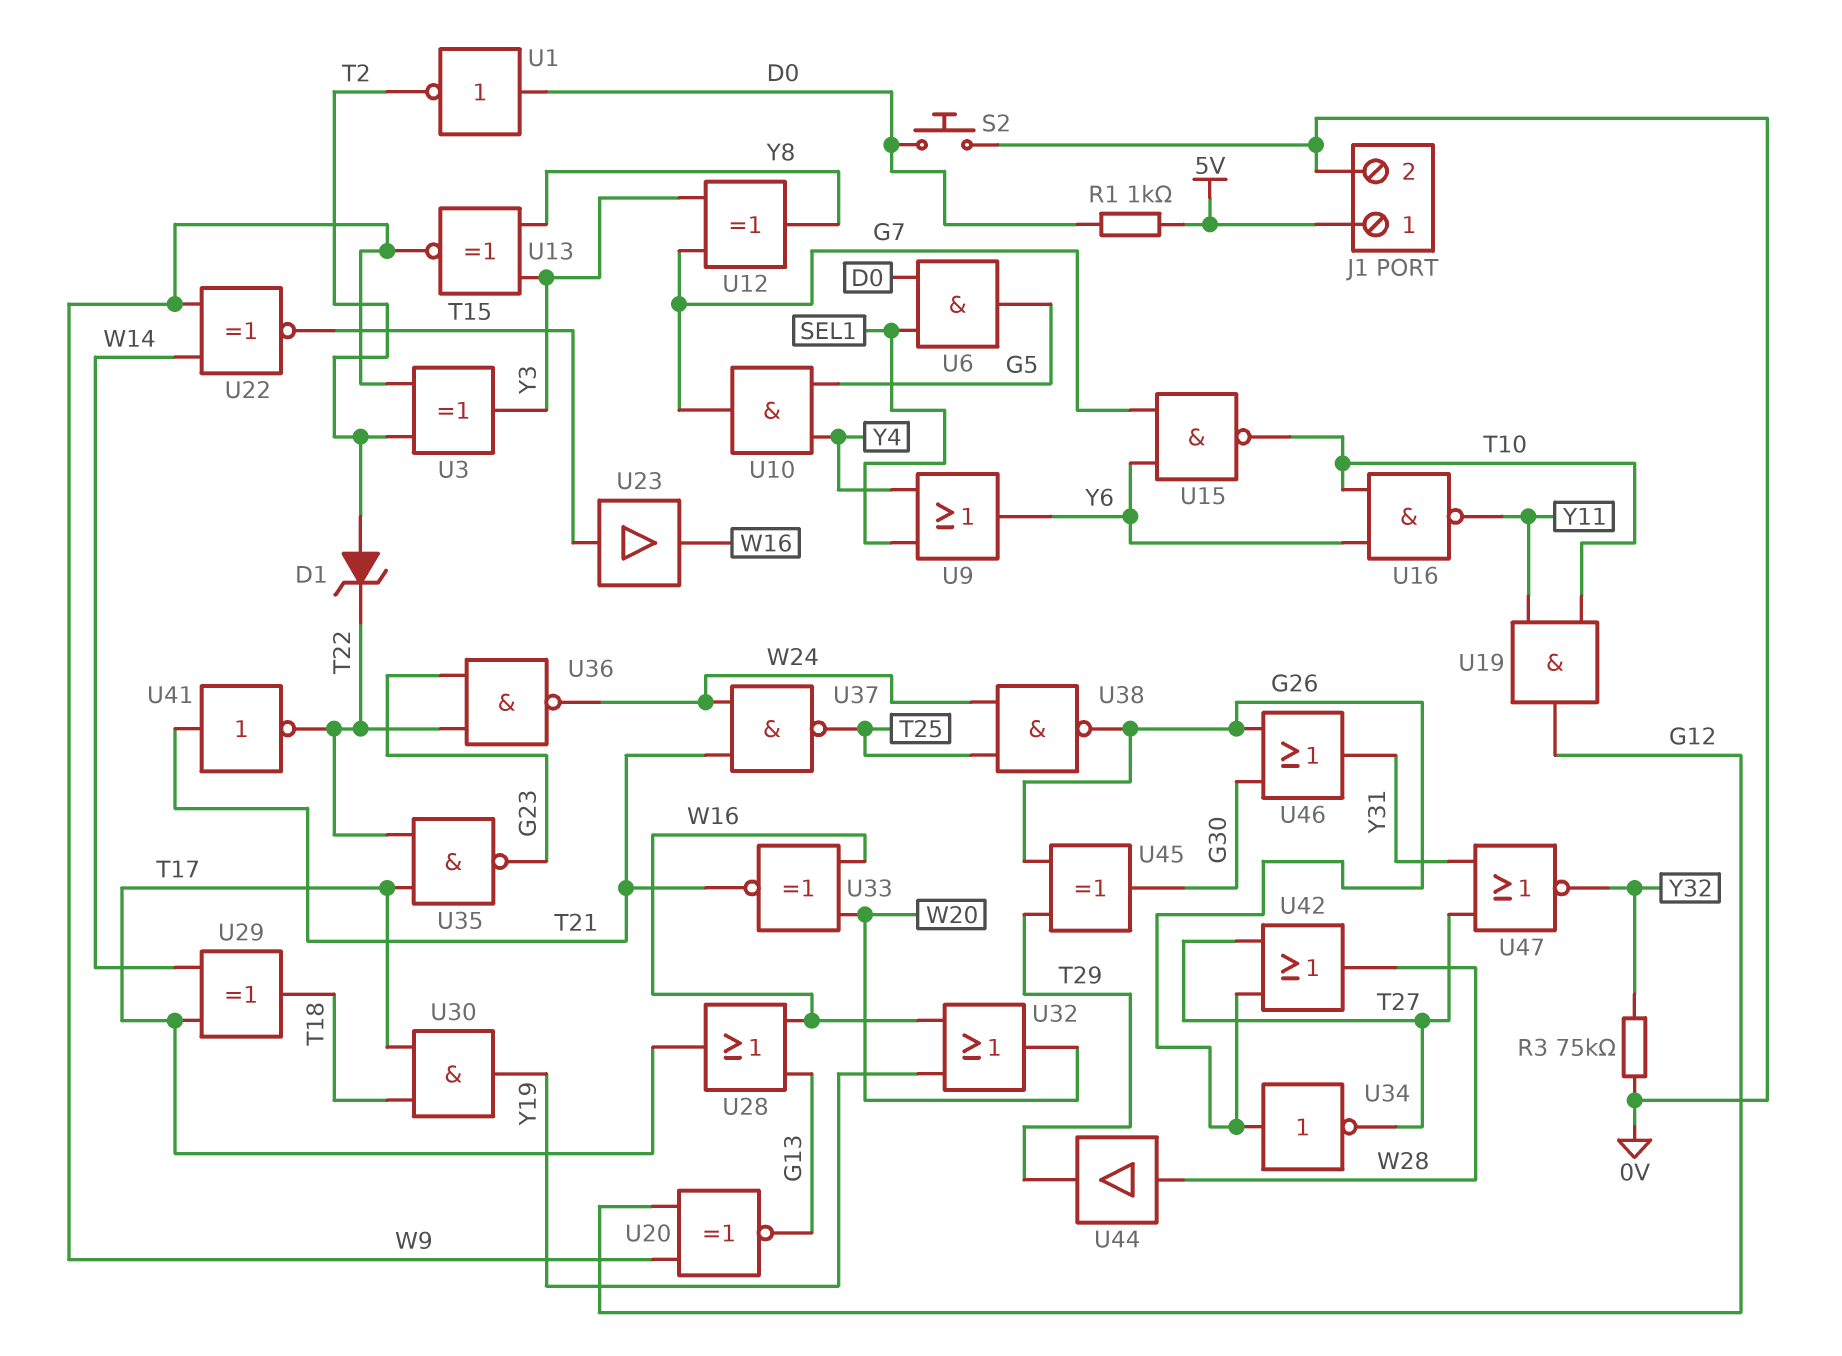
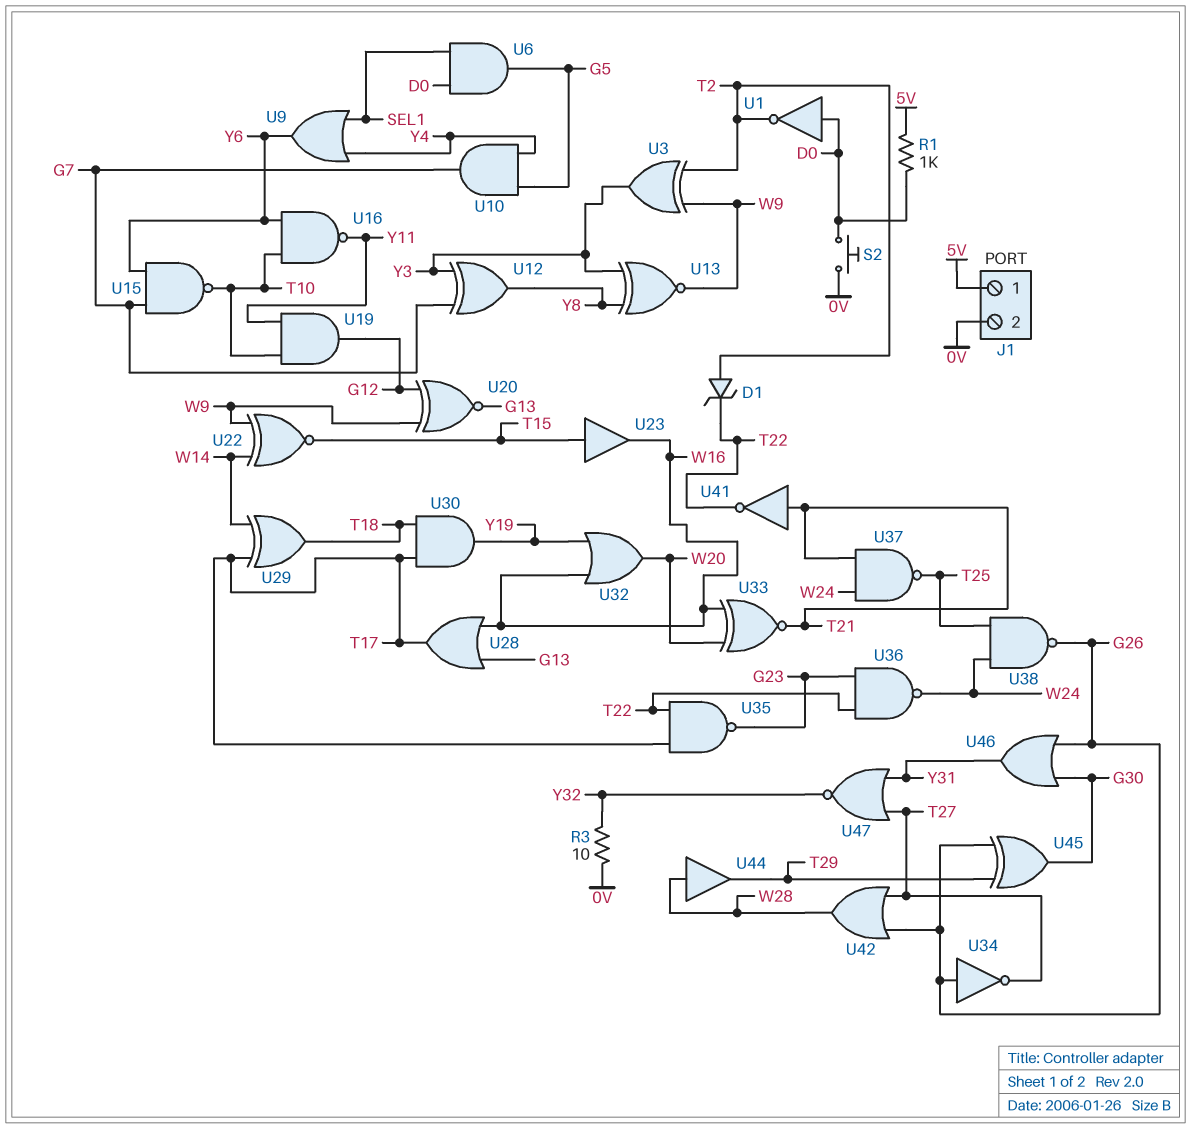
R3: 75k (0V, Y32) -> 10 (0V, Y32)

